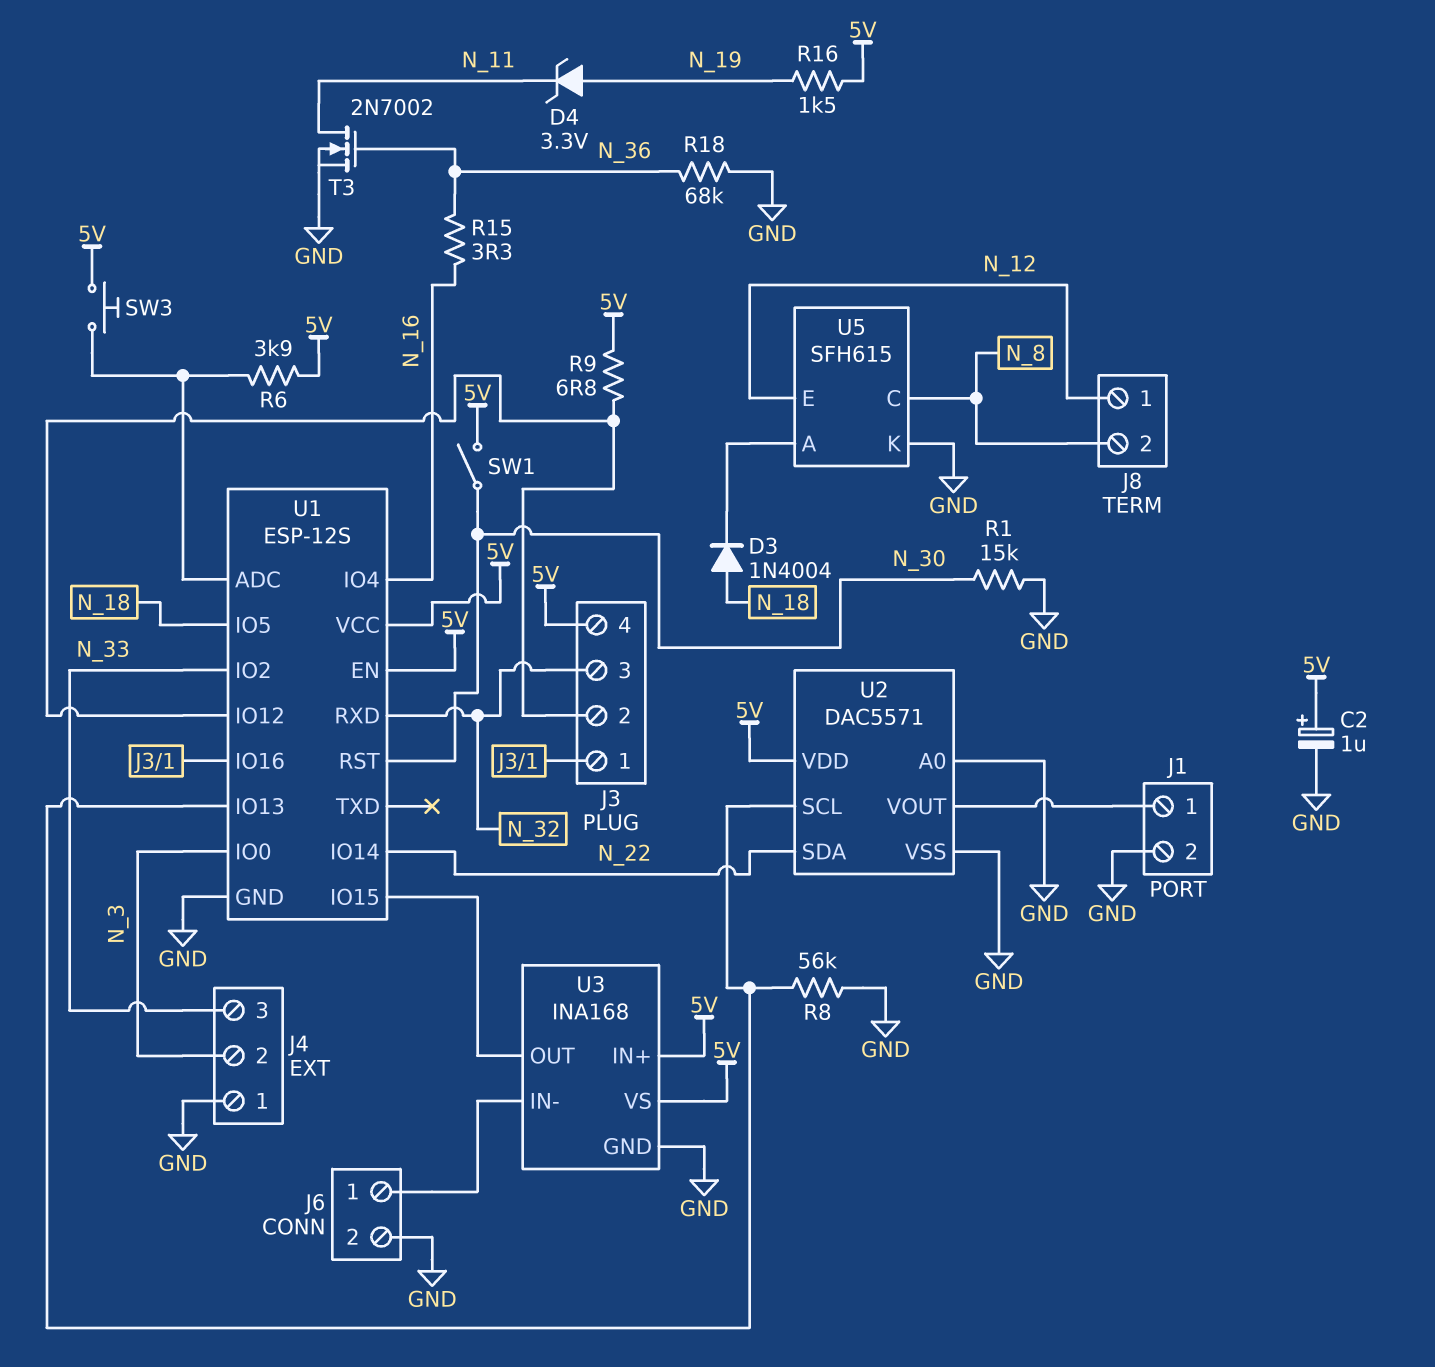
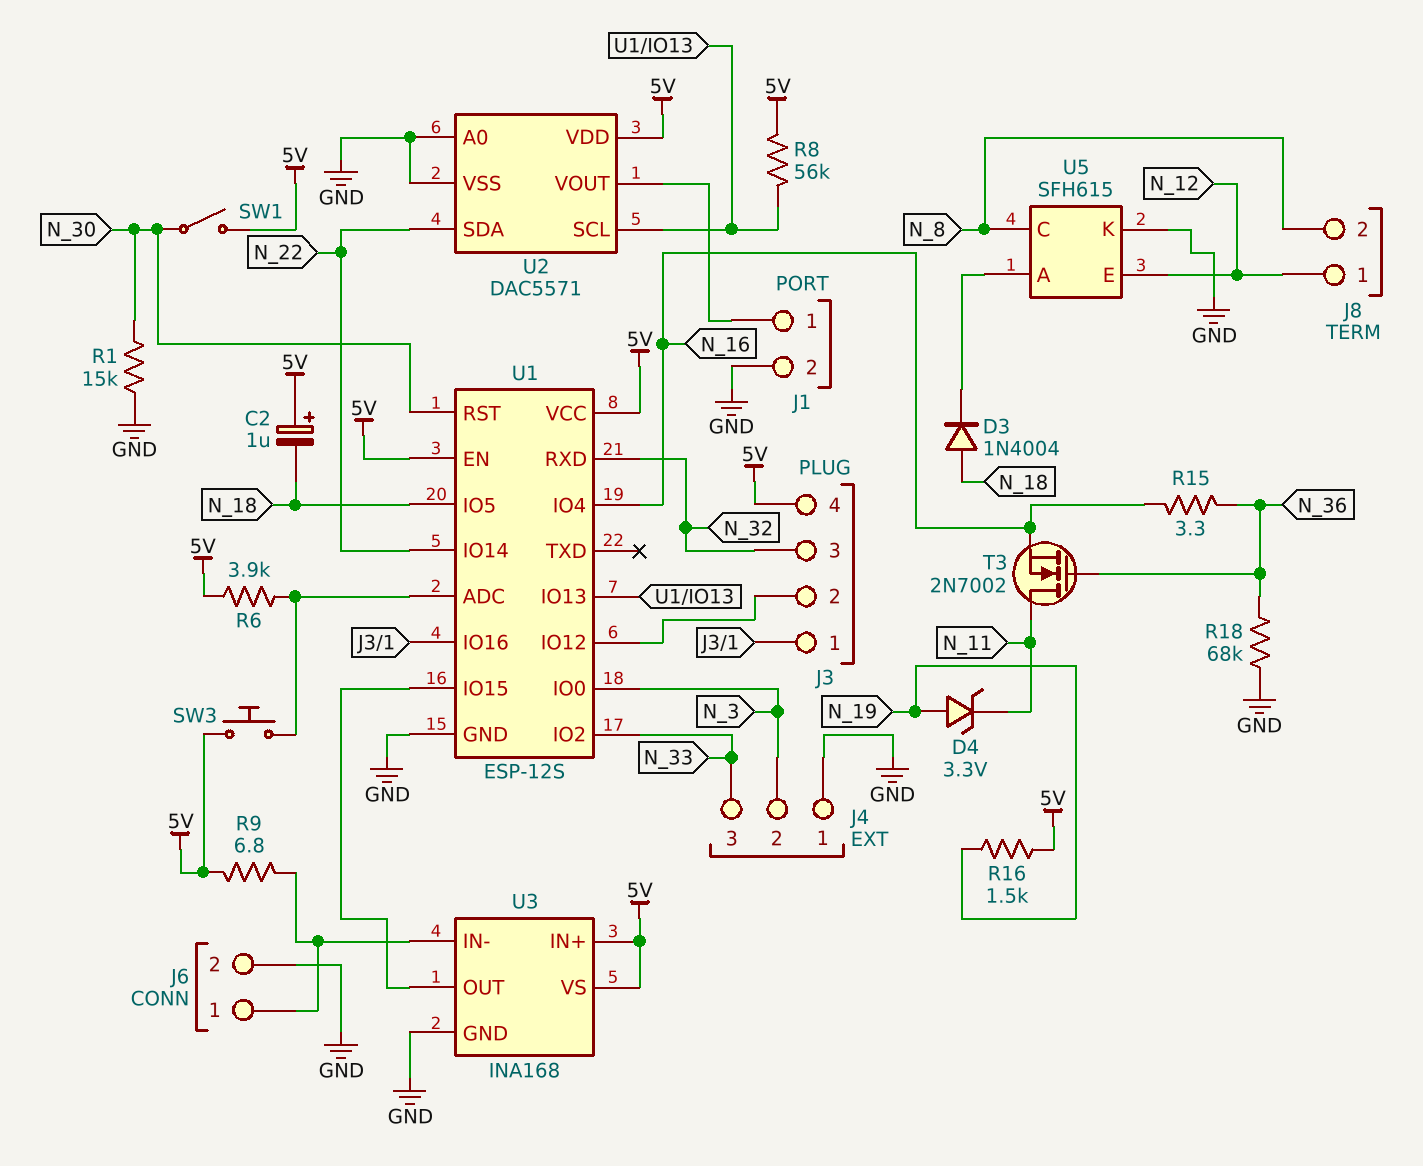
C2: 1uF (plus 5V, minus GND) -> 1uF (plus 5V, minus N_18)
R8: 56k (GND, U1/IO13) -> 56k (5V, U1/IO13)
R9: 6.8 (5V, J3/2) -> 6.8 (5V, J6/1)
T3: NMOS 2N7002 (G N_36, D N_11, S GND) -> NMOS 2N7002 (G N_36, D N_11, S N_16)

